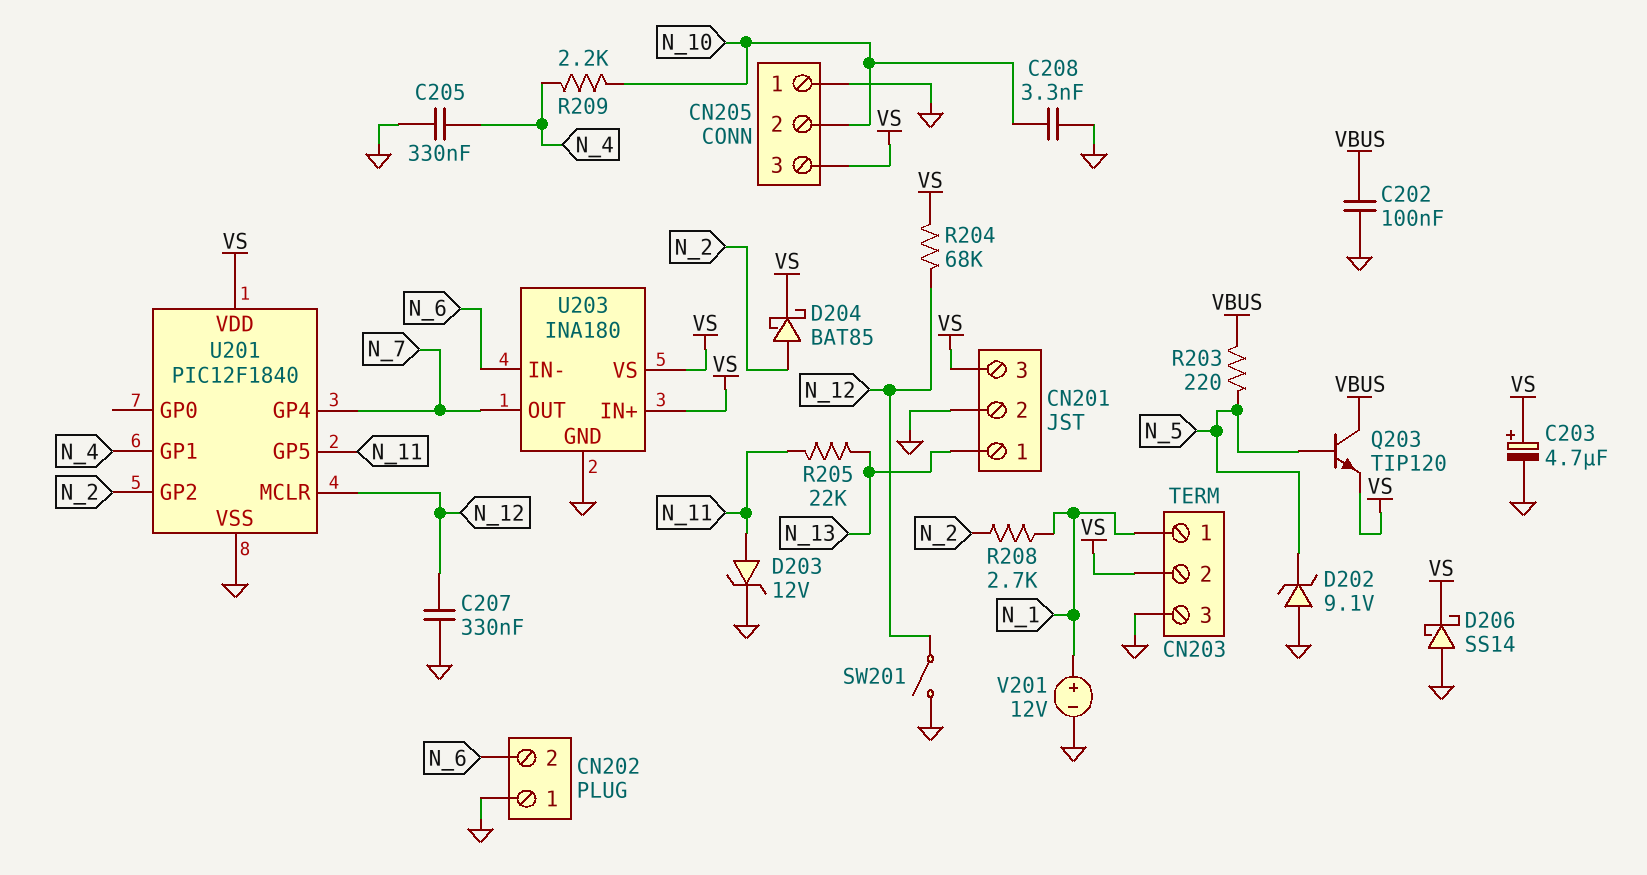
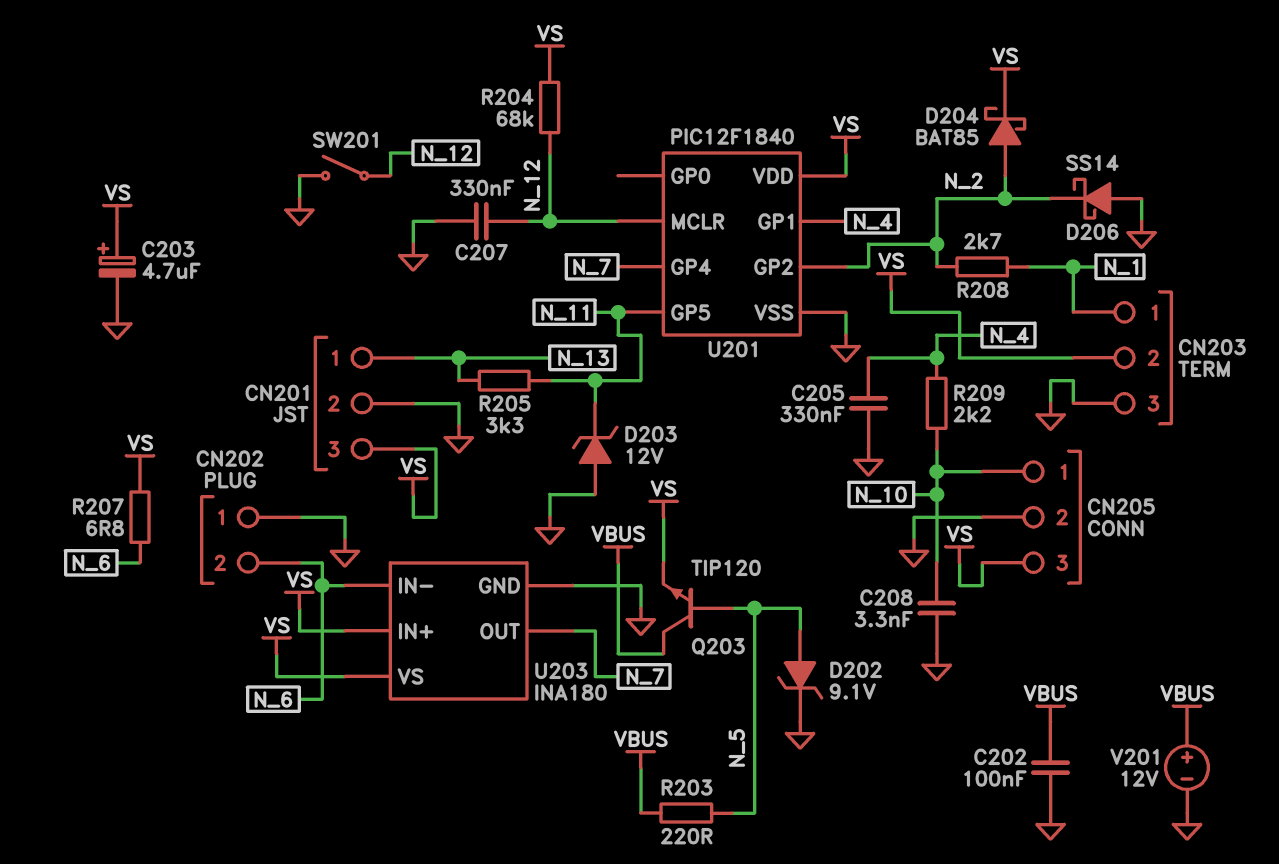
CN205 pin 1: GND -> N_10
CN205 pin 2: N_10 -> GND
D202: zener 9.1V (A GND, K N_5) -> zener 9.1V (A N_5, K GND)
D203: zener 12V (A N_11, K GND) -> zener 12V (A GND, K N_11)
D206: schottky SS14 (A GND, K VS) -> schottky SS14 (A GND, K N_2)
R205: 22k (N_11, N_13) -> 3.3k (N_11, N_13)
R207: none -> 6.8 (N_6, VS)
V201: 12V (plus N_1, minus GND) -> 12V (plus VBUS, minus GND)

